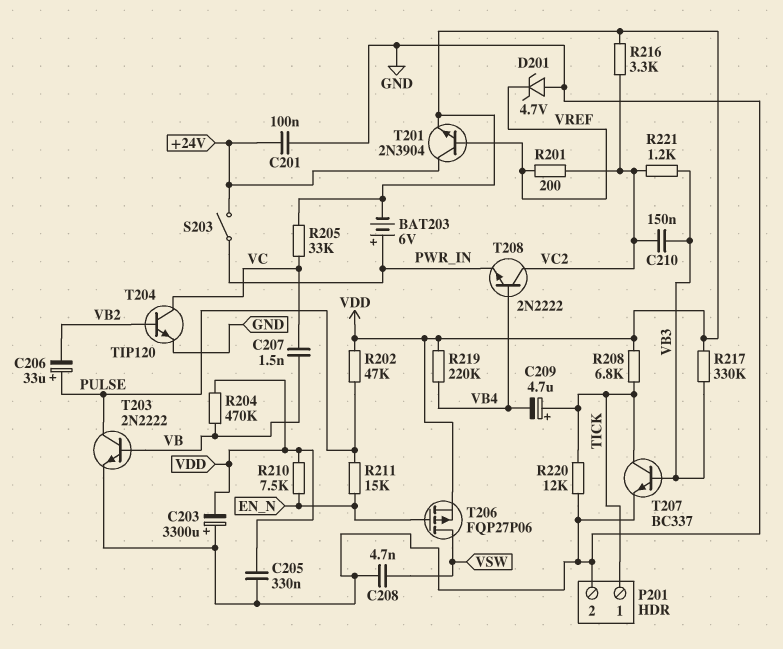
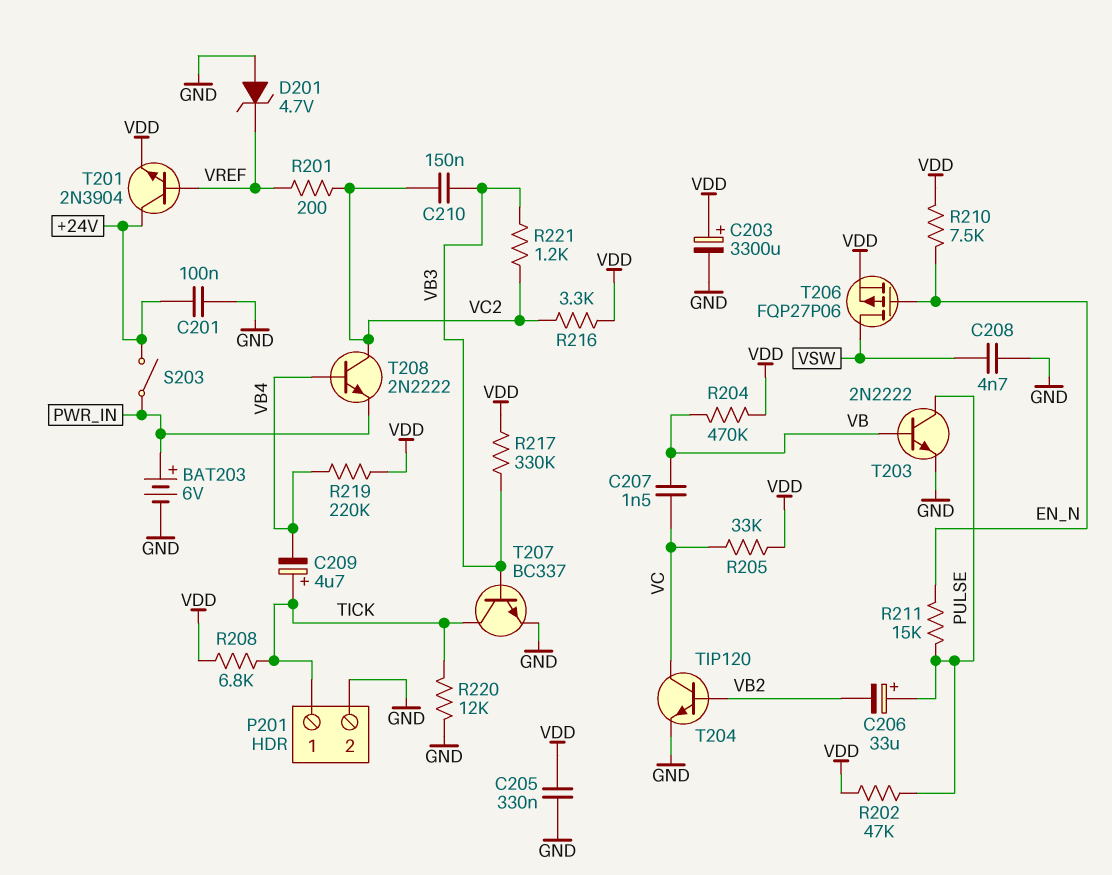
BAT203: 6V (plus PWR_IN, minus VDD) -> 6V (plus PWR_IN, minus GND)
C203: 3300uF (plus GND, minus VDD) -> 3300uF (plus VDD, minus GND)

